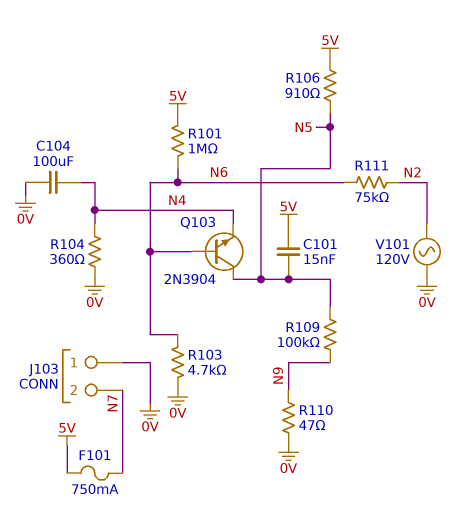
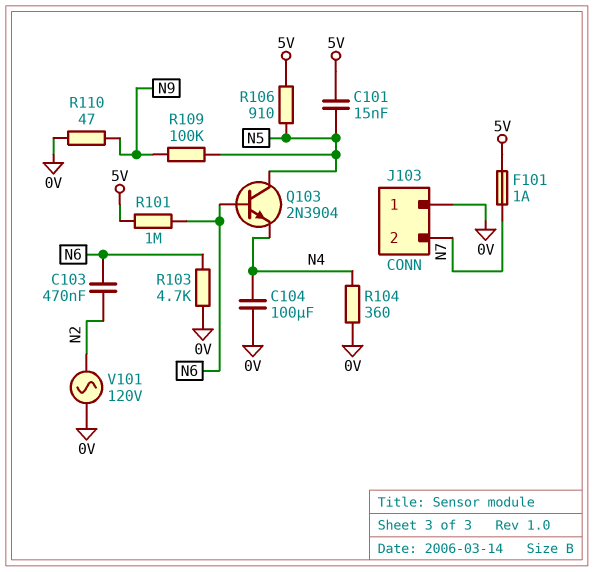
C103: none -> 470nF (N2, N6)
F101: 750mA (5V, N7) -> 1A (5V, N7)
R111: 75k (N2, N6) -> none

